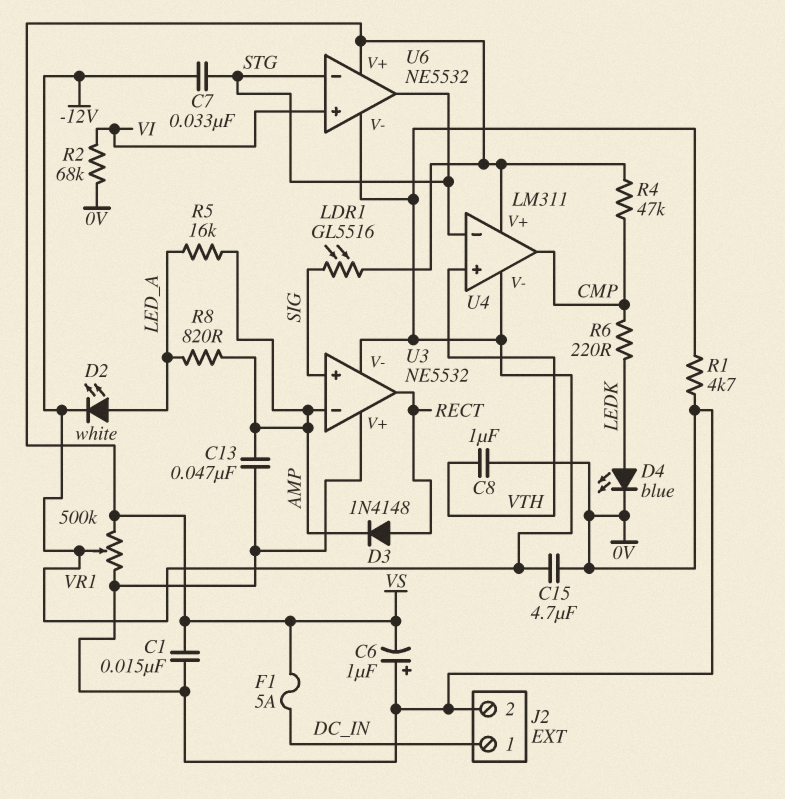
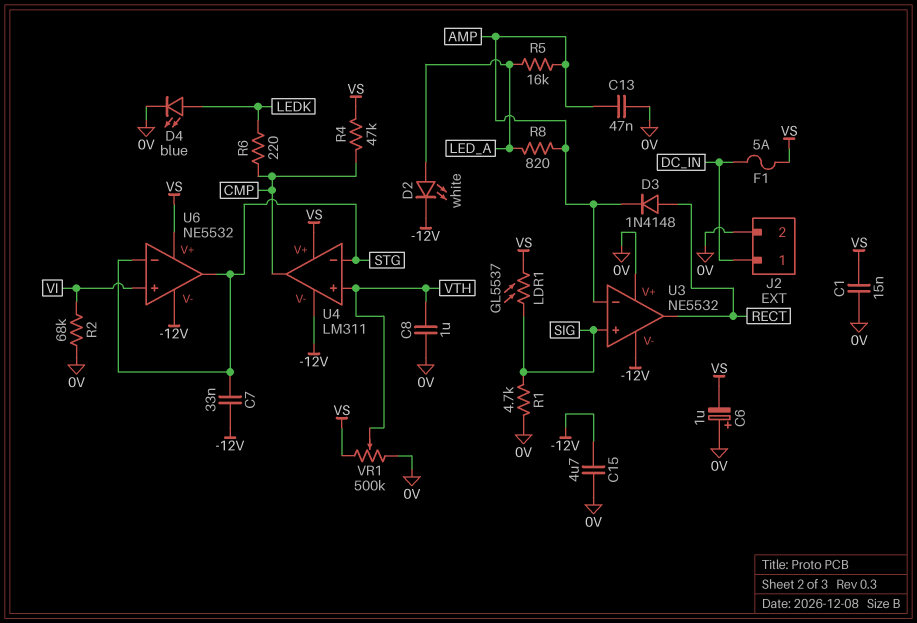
LDR1: GL5516 (SIG, VS) -> GL5537 (SIG, VS)
R1: 4.7k (-12V, 0V) -> 4.7k (0V, SIG)
VR1: 500k (0V, VS, wiper -12V) -> 500k (0V, VS, wiper VTH)

